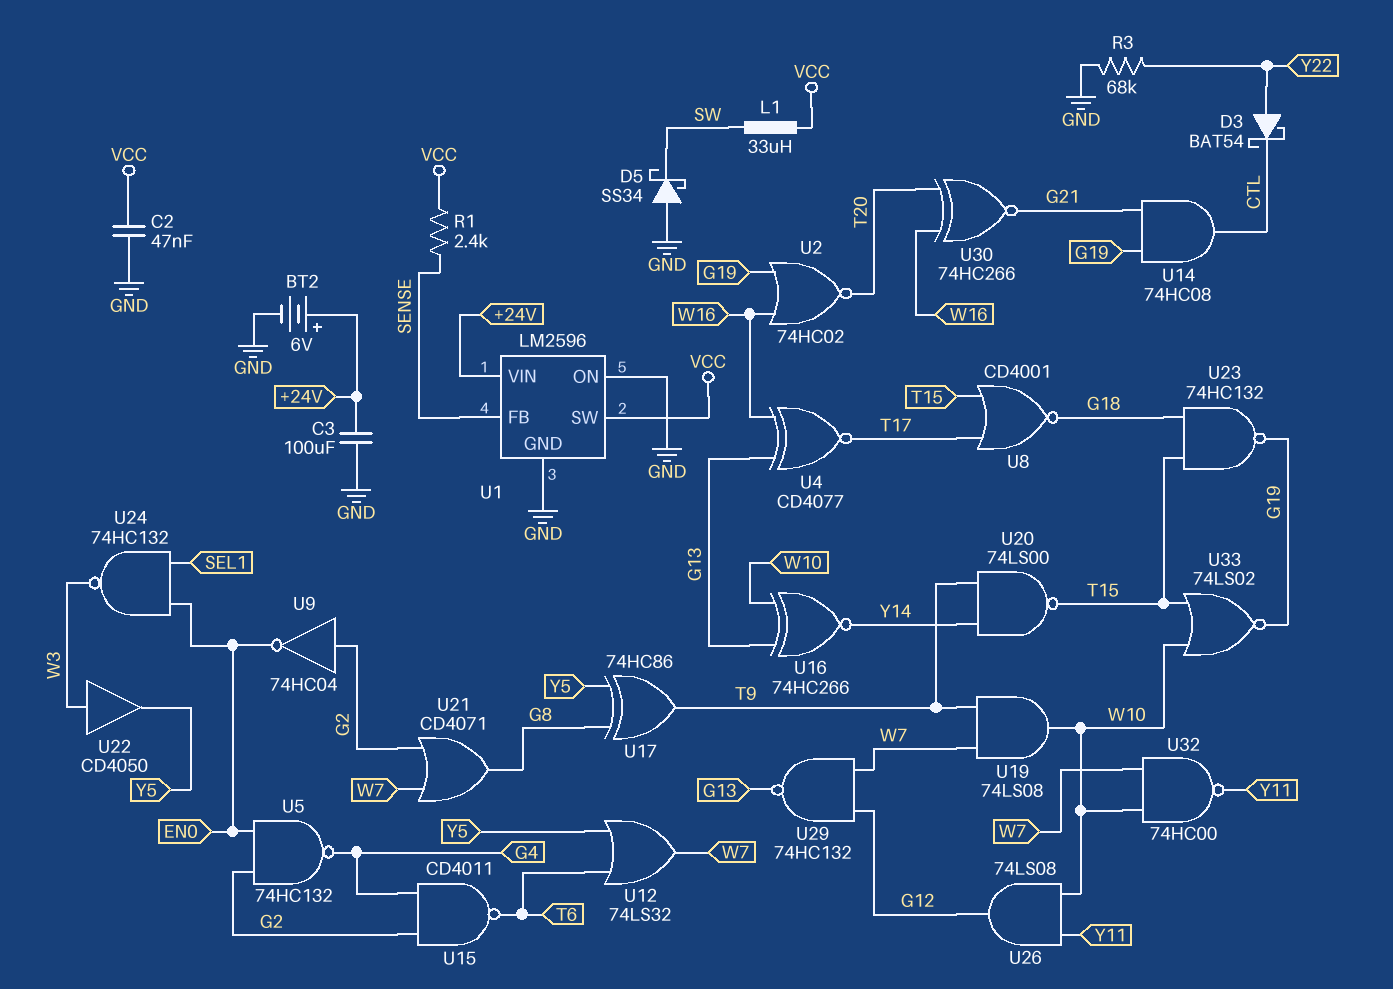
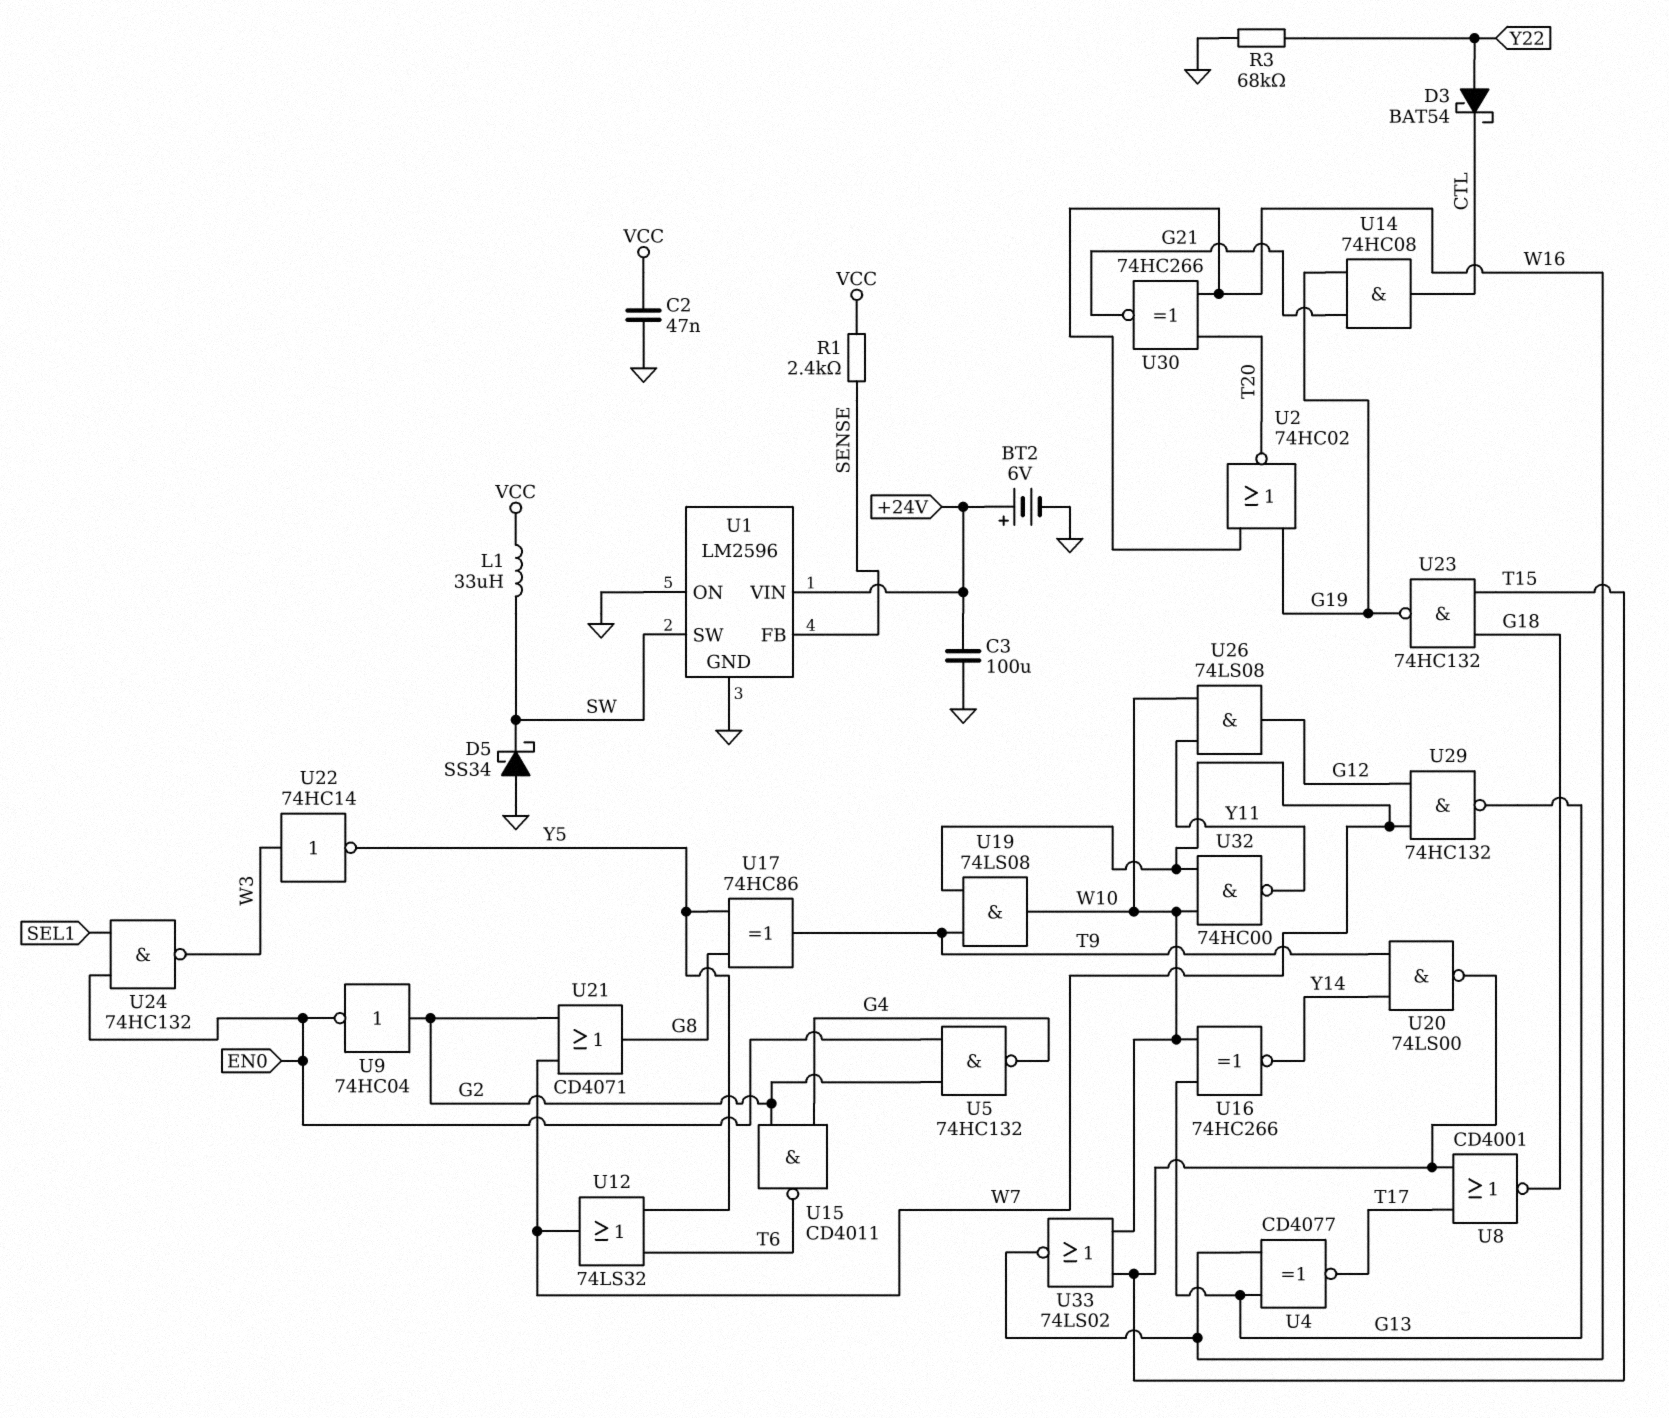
U1 pin SW: VCC -> SW
U22: buffer CD4050 (in W3, out Y5) -> NOT 74HC14 (in W3, out Y5)
U33: NOR 74LS02 (in T15, in W10, out G19) -> NOR 74LS02 (in T15, in W10, out W16)

